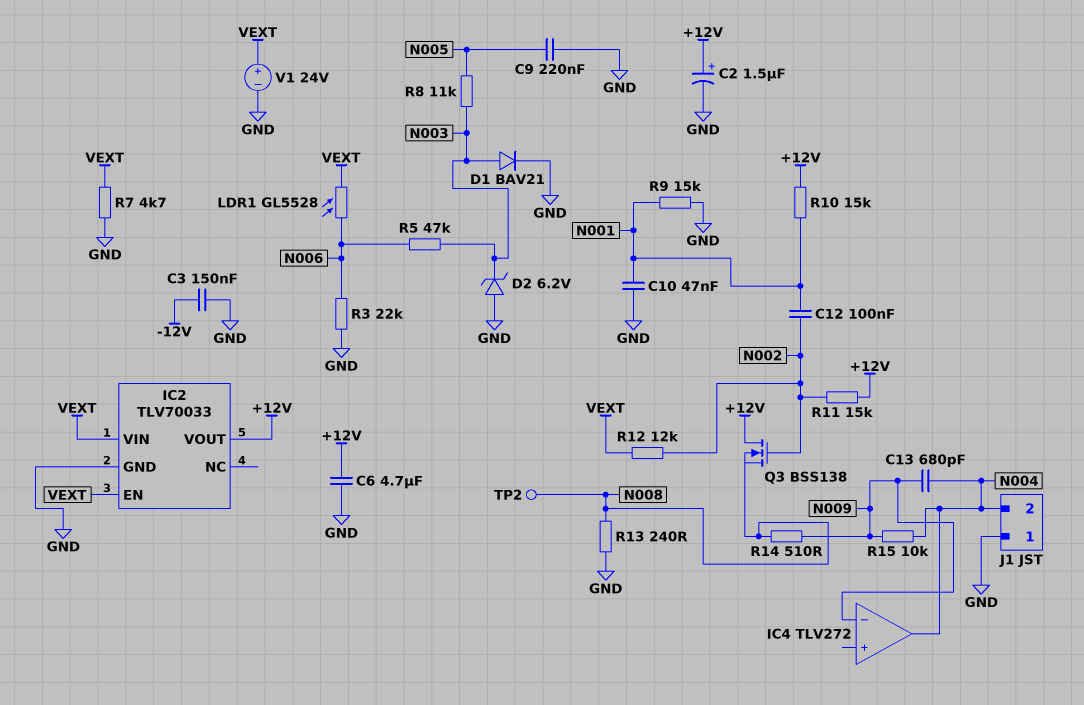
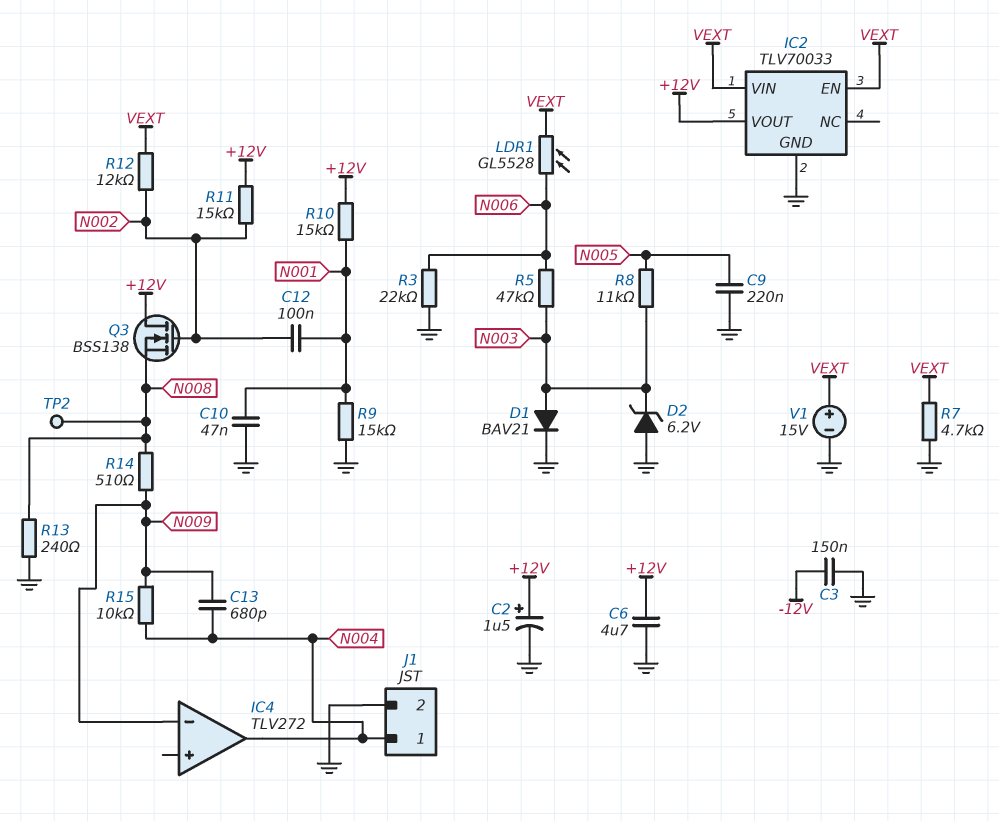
J1 pin 1: GND -> N004
J1 pin 2: N004 -> GND
V1: 24V (plus VEXT, minus GND) -> 15V (plus VEXT, minus GND)

